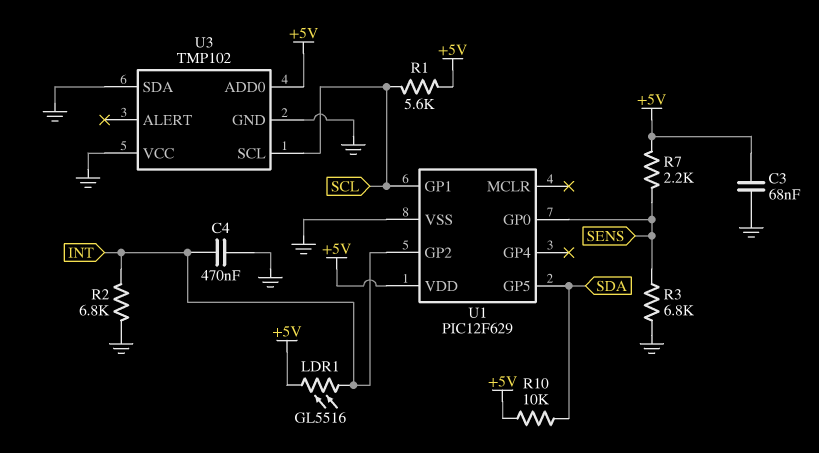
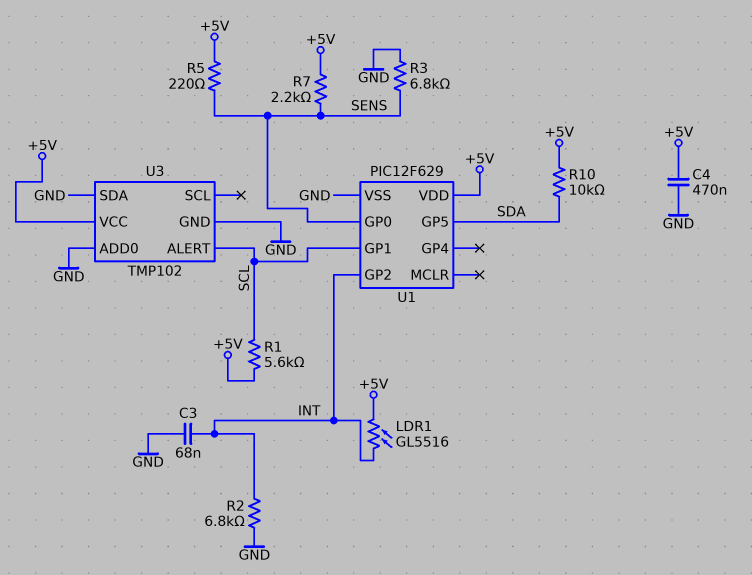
C3: 68nF (+5V, GND) -> 68nF (GND, INT)
C4: 470nF (GND, INT) -> 470nF (+5V, GND)
R5: none -> 220 (+5V, SENS)
U3 pin ADD0: +5V -> GND
U3 pin ALERT: none -> SCL
U3 pin SCL: SCL -> none
U3 pin VCC: GND -> +5V

